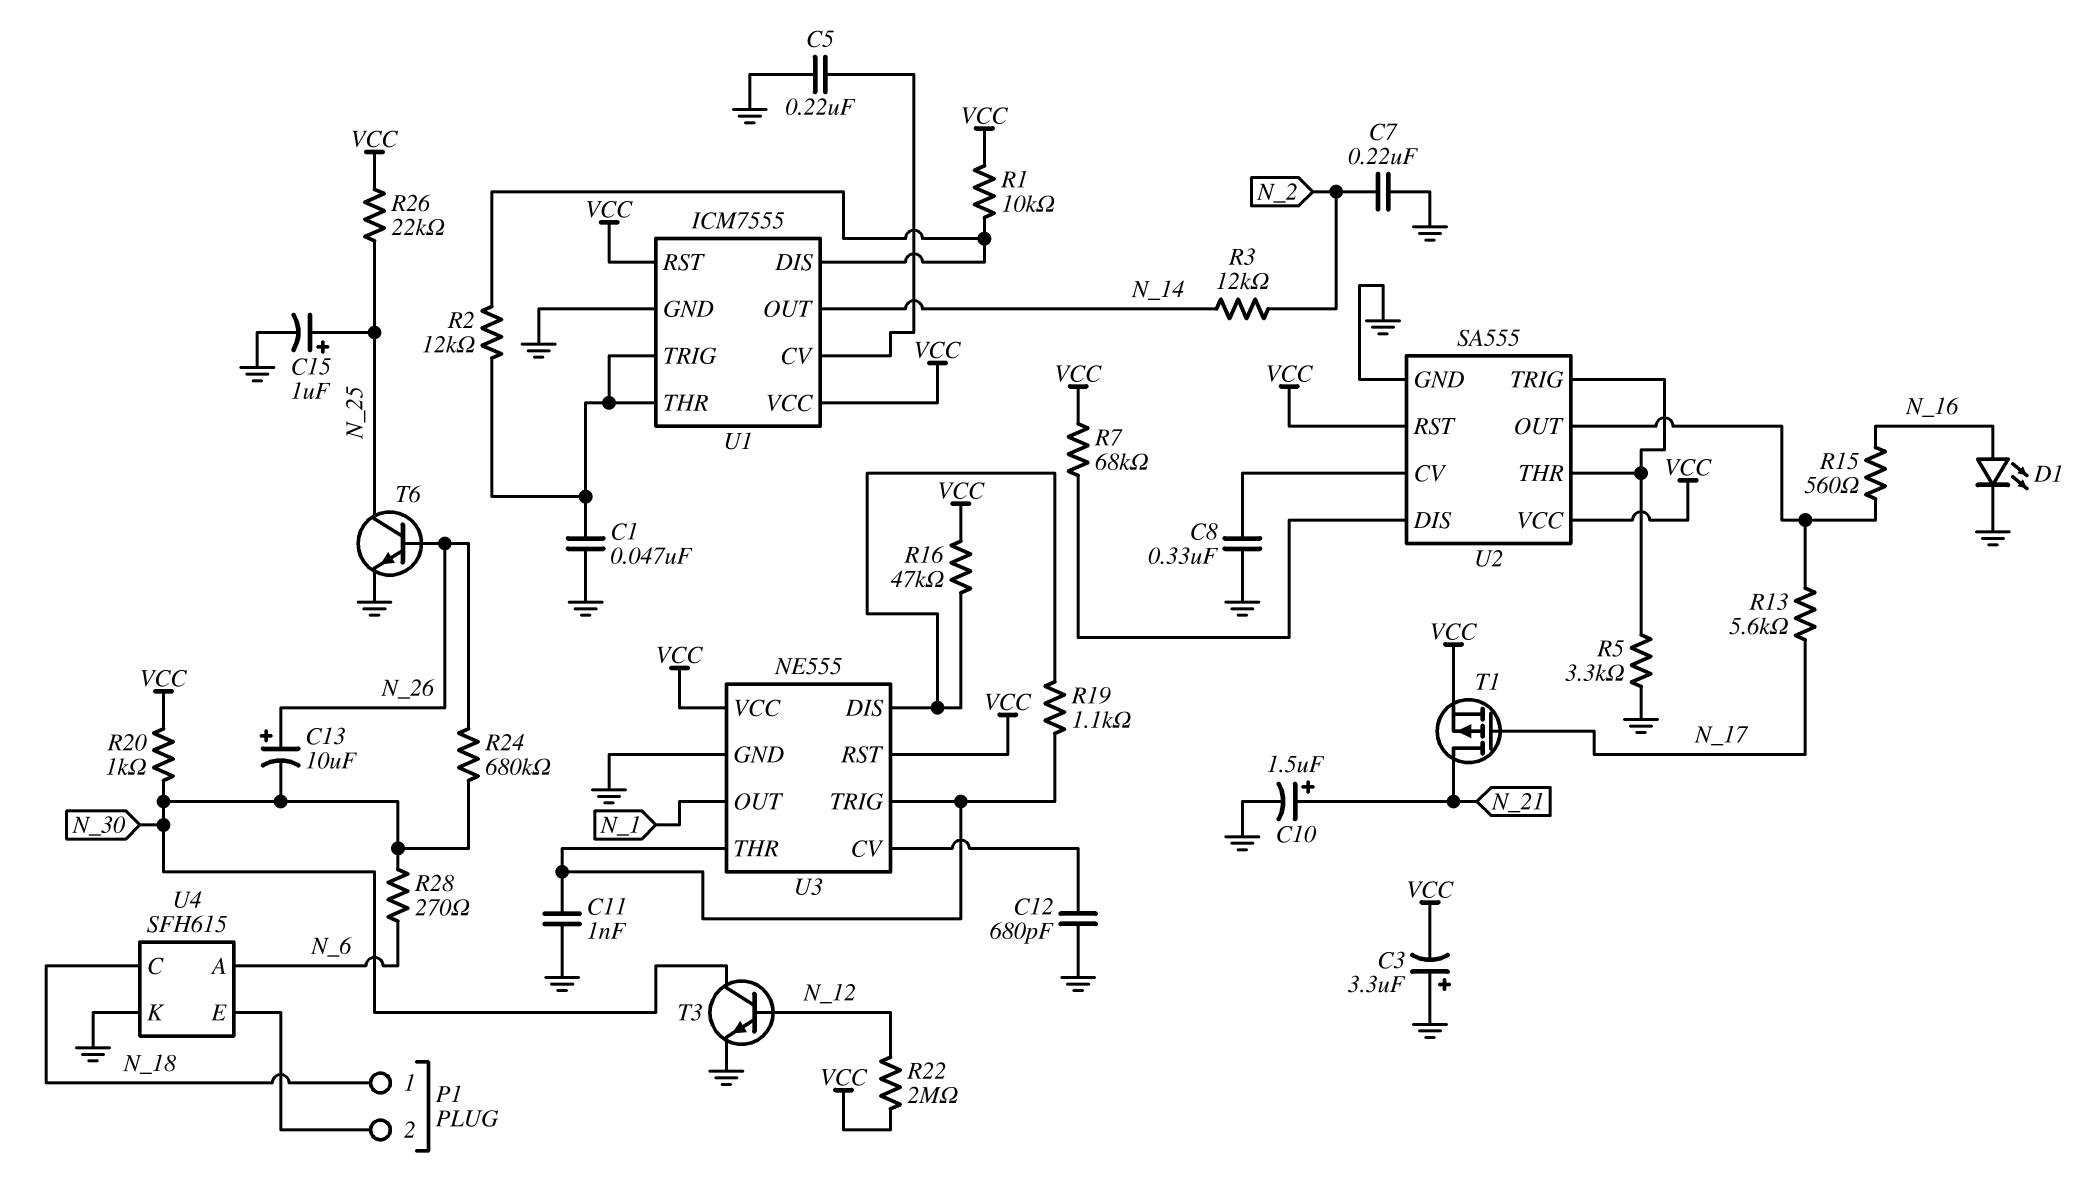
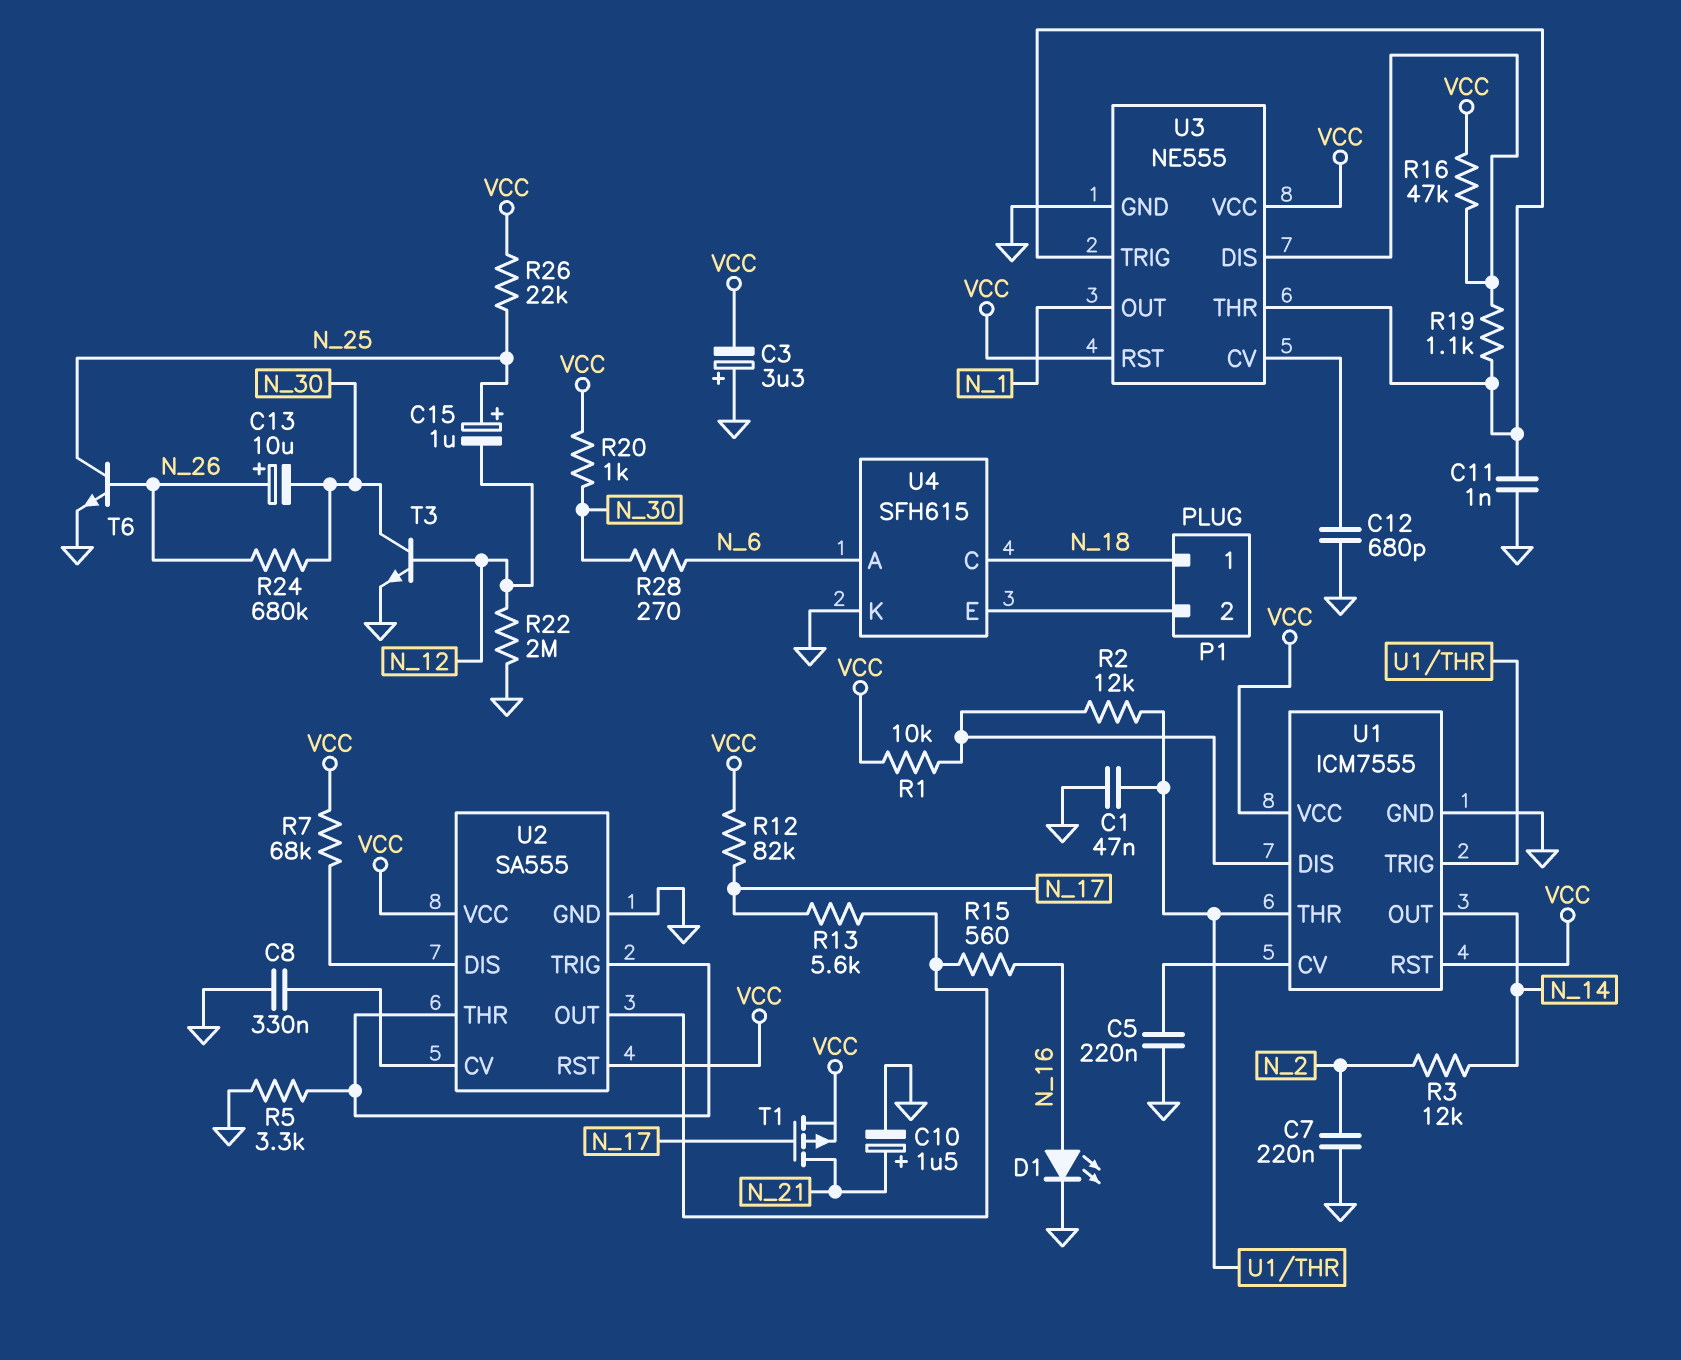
C15: 1uF (plus N_25, minus GND) -> 1uF (plus N_25, minus N_12)
R12: none -> 82k (N_17, VCC)
R22: 2M (N_12, VCC) -> 2M (GND, N_12)

